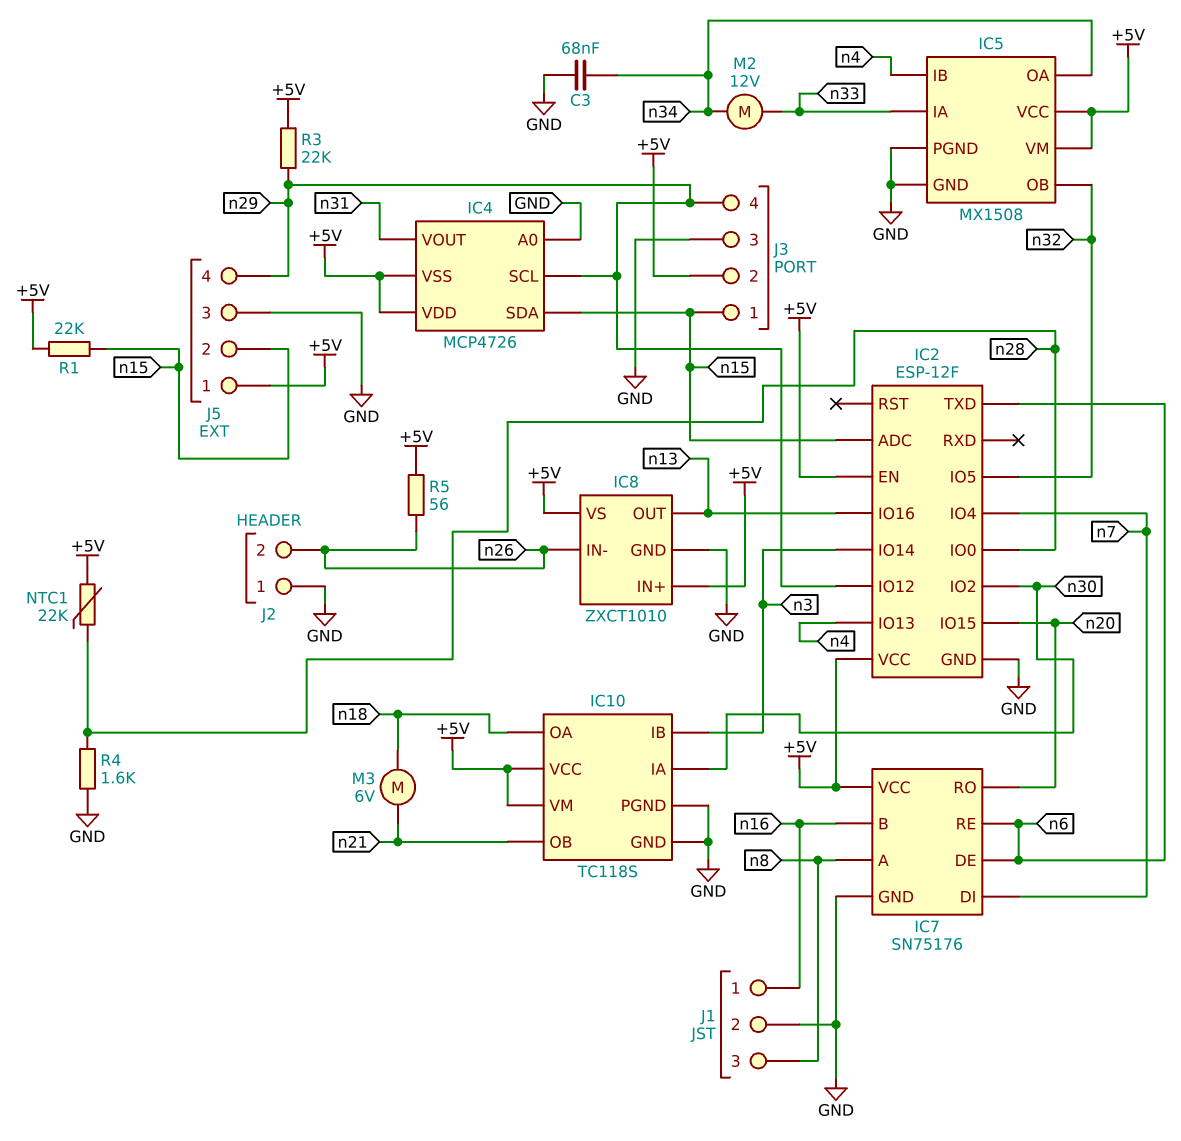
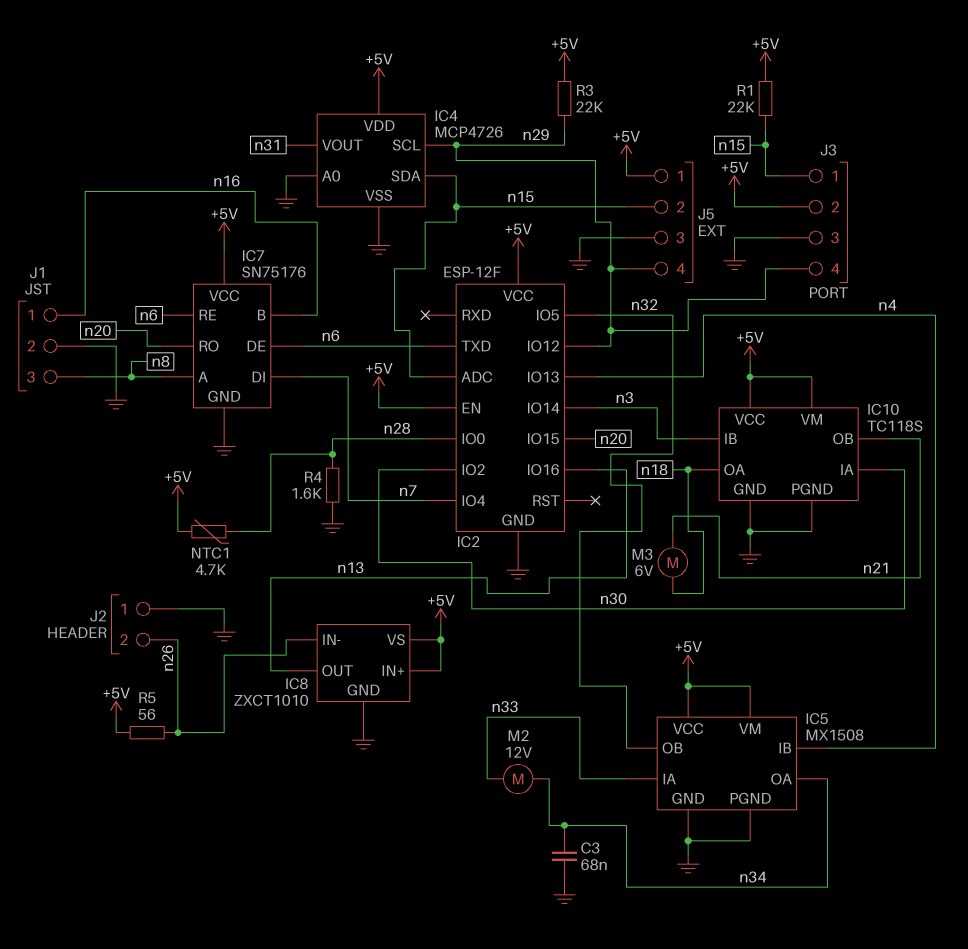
IC4 pin VSS: +5V -> GND
NTC1: 22k (+5V, n28) -> 4.7k (+5V, n28)

